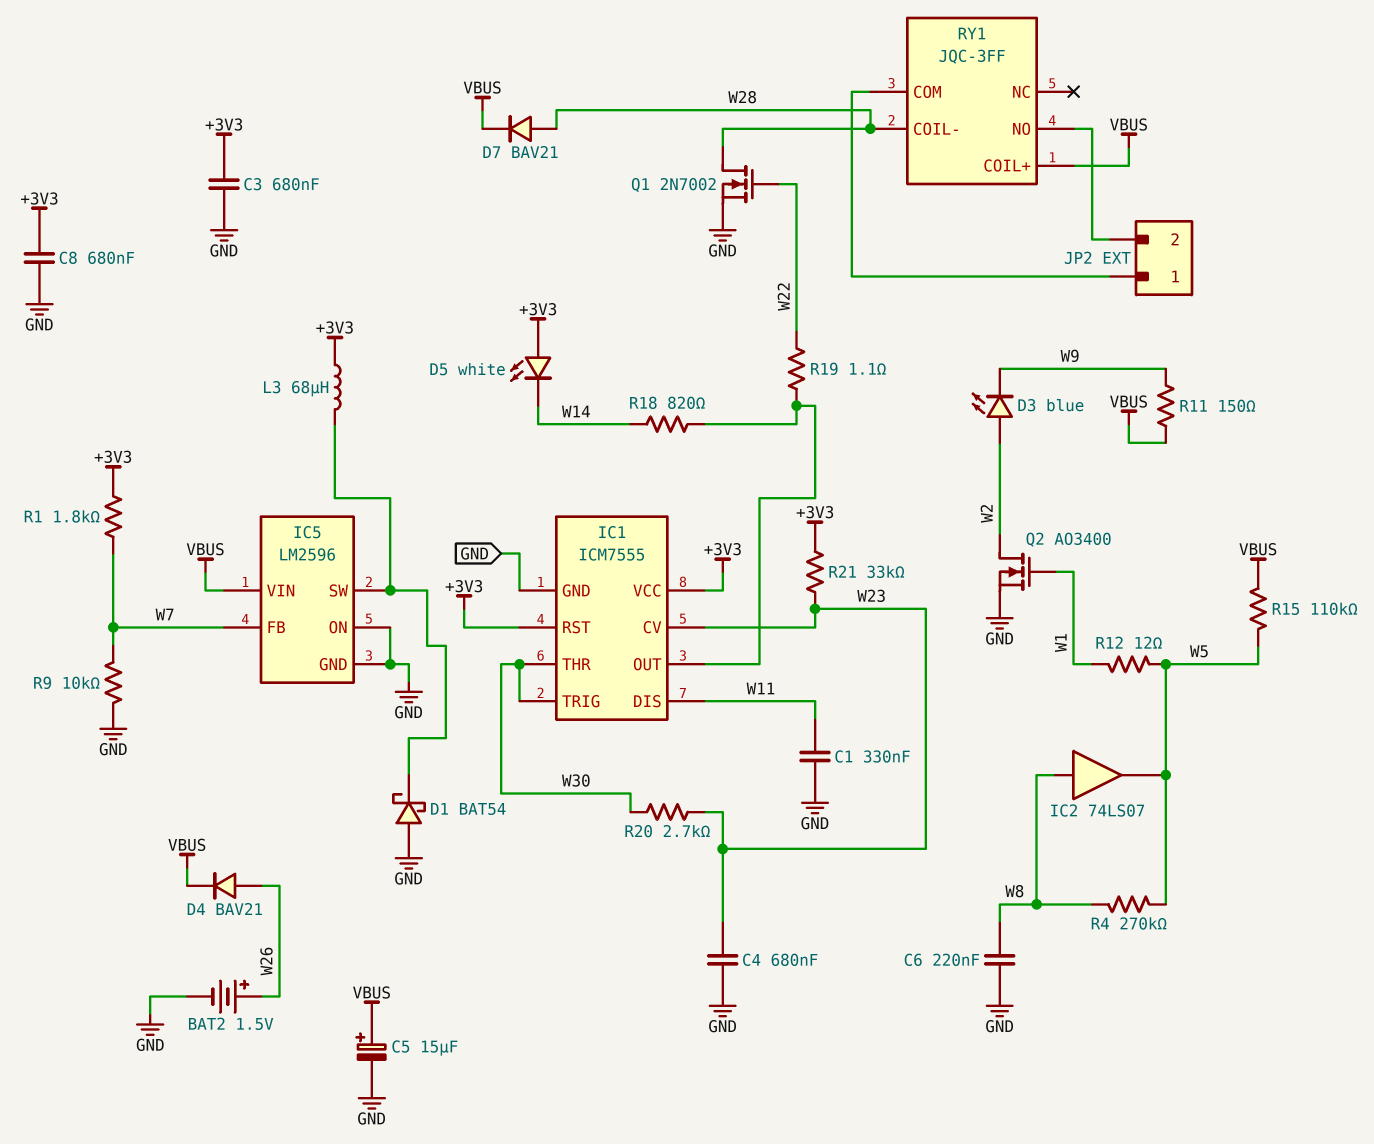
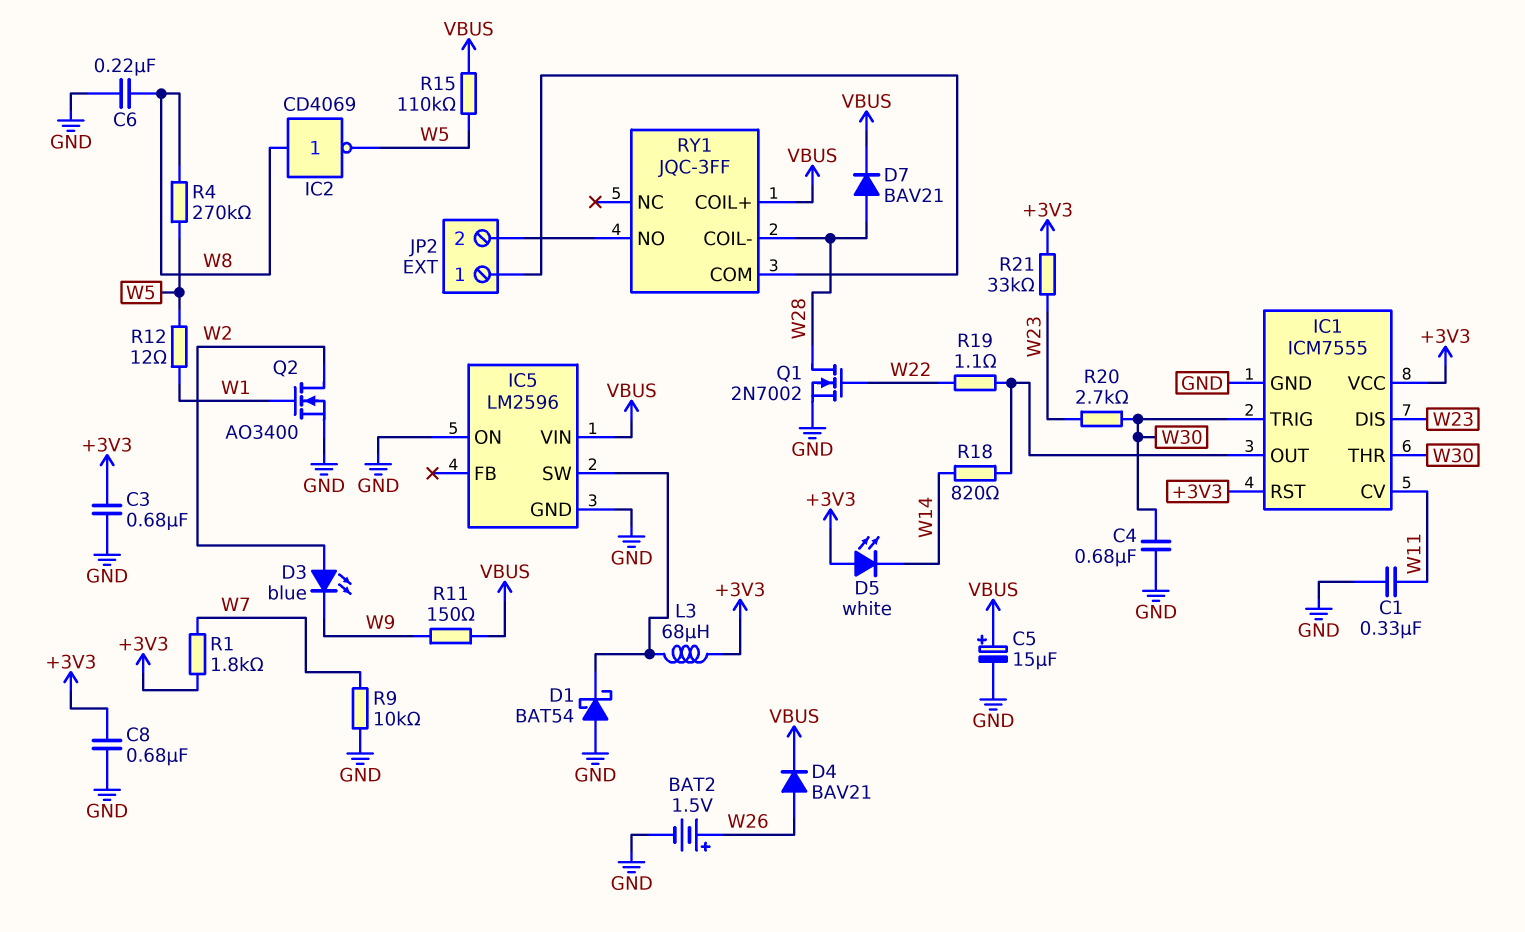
C4: 680nF (GND, W23) -> 680nF (GND, W30)
IC1 pin CV: W23 -> W11
IC1 pin DIS: W11 -> W23
IC2: buffer 74LS07 (in W8, out W5) -> NOT CD4069 (in W8, out W5)
IC5 pin FB: W7 -> none

